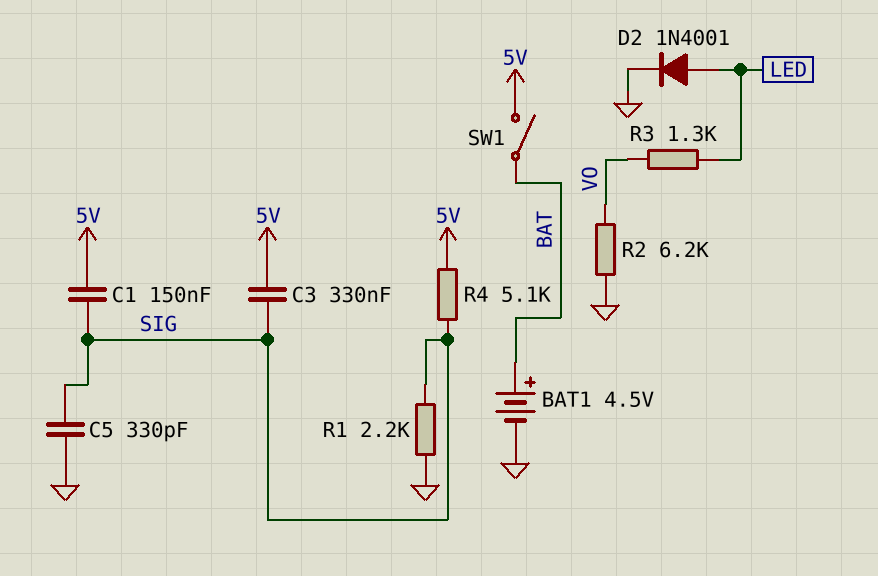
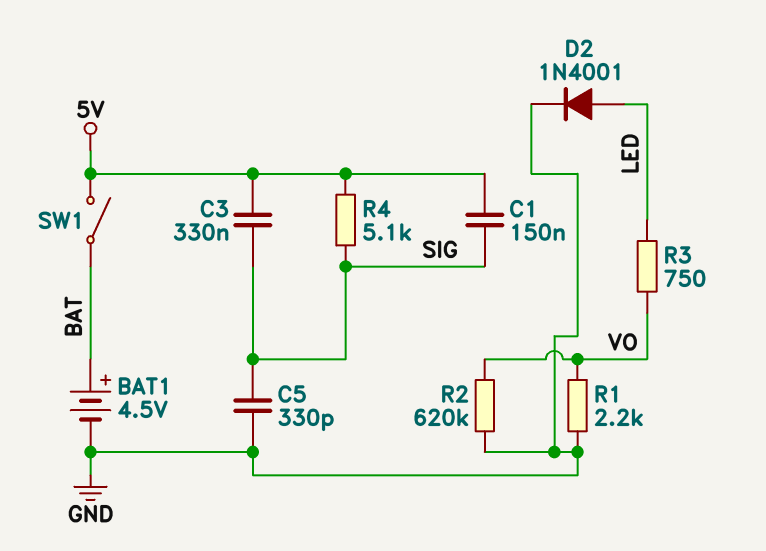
R1: 2.2k (GND, SIG) -> 2.2k (GND, VO)
R2: 6.2k (GND, VO) -> 620k (GND, VO)
R3: 1.3k (LED, VO) -> 750 (LED, VO)

